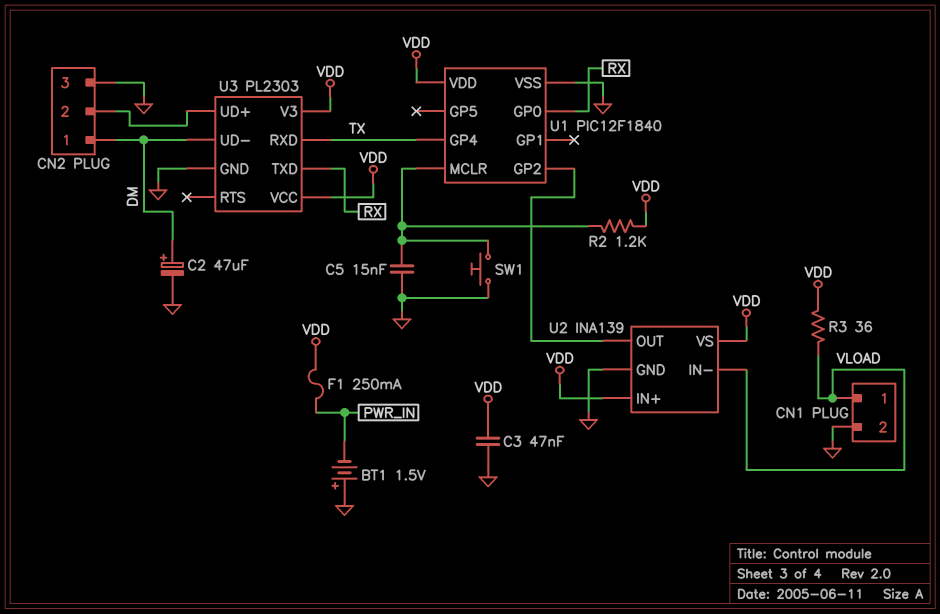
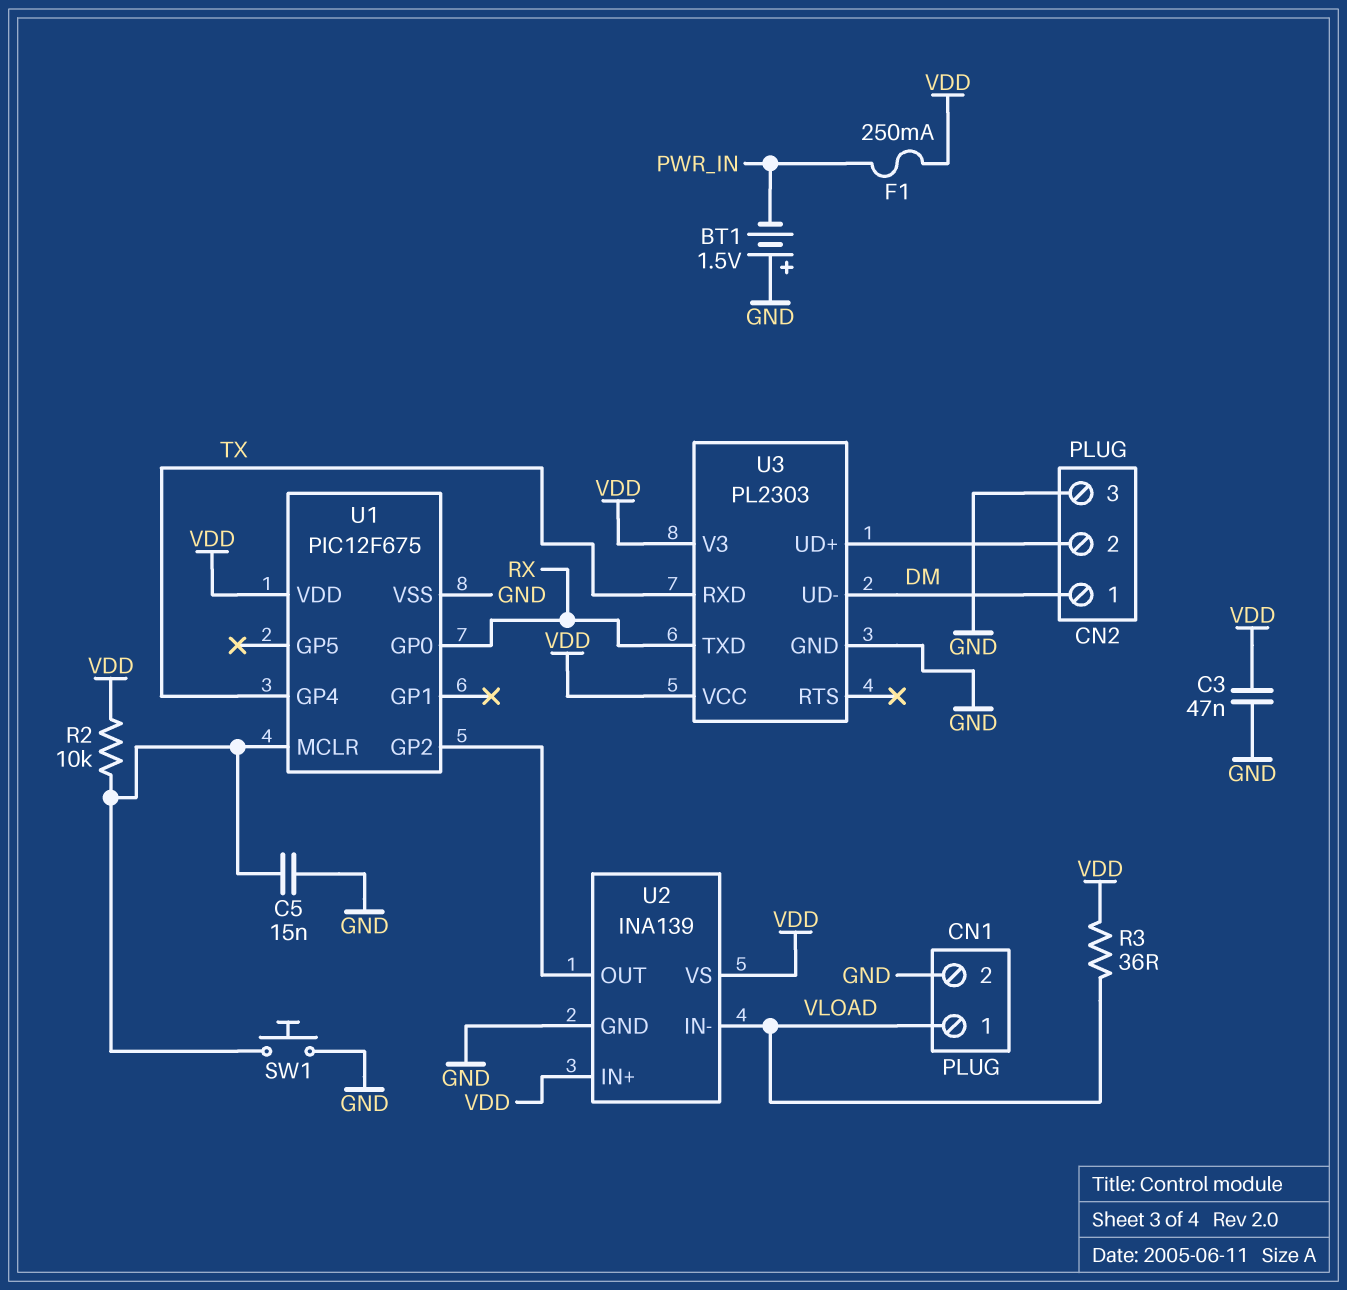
C2: 47uF (plus DM, minus GND) -> none
R2: 1.2k (U1/MCLR, VDD) -> 10k (U1/MCLR, VDD)
U1: PIC12F1840 -> PIC12F675

